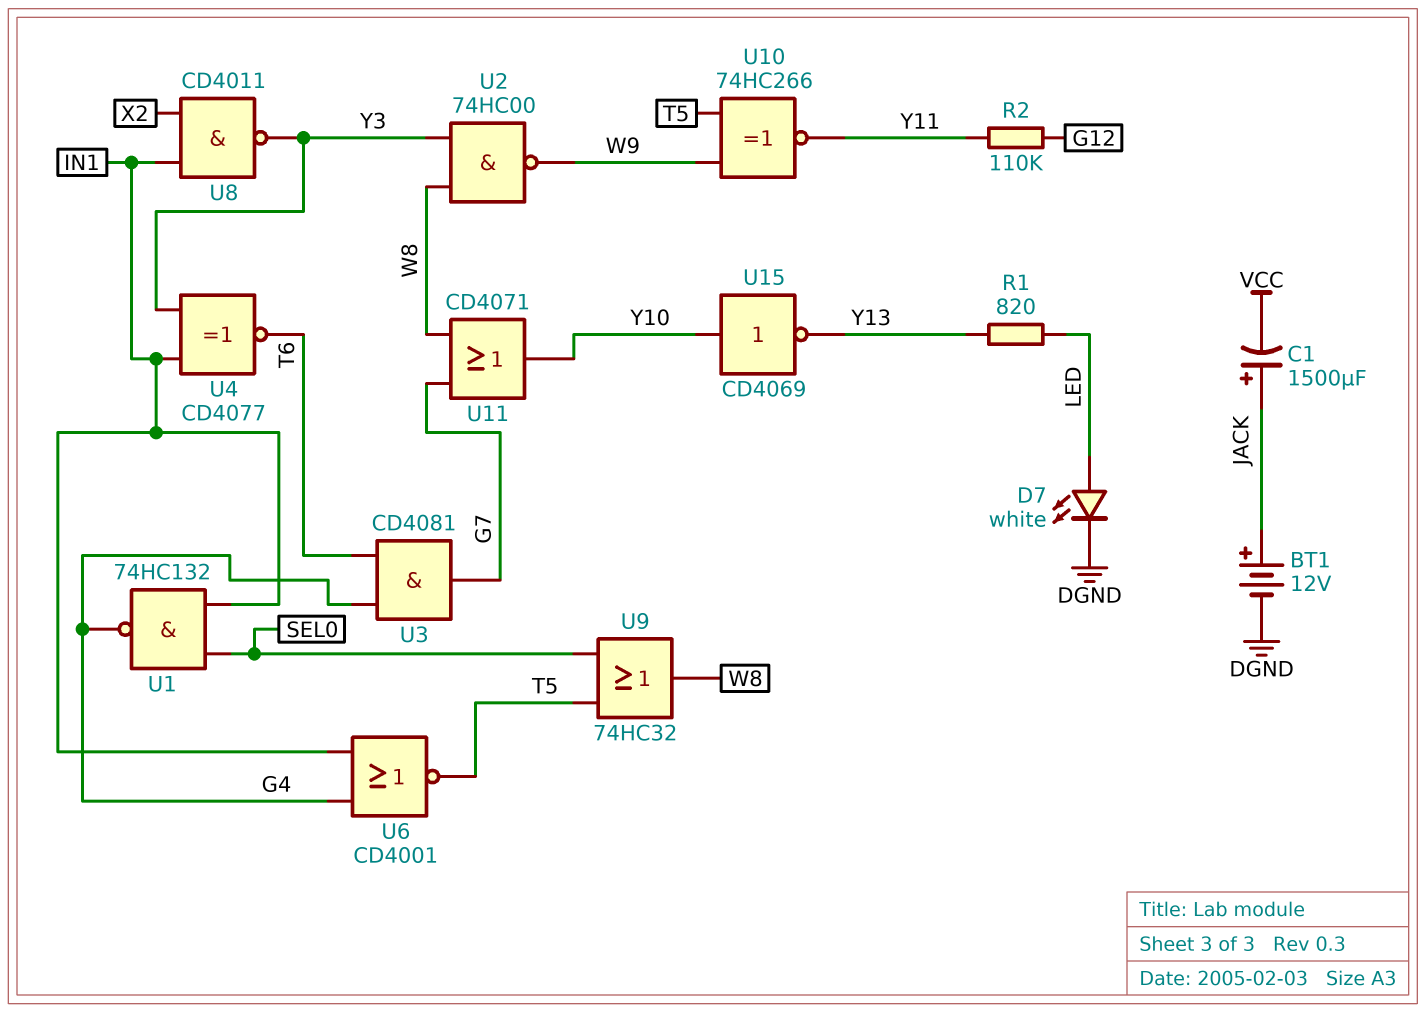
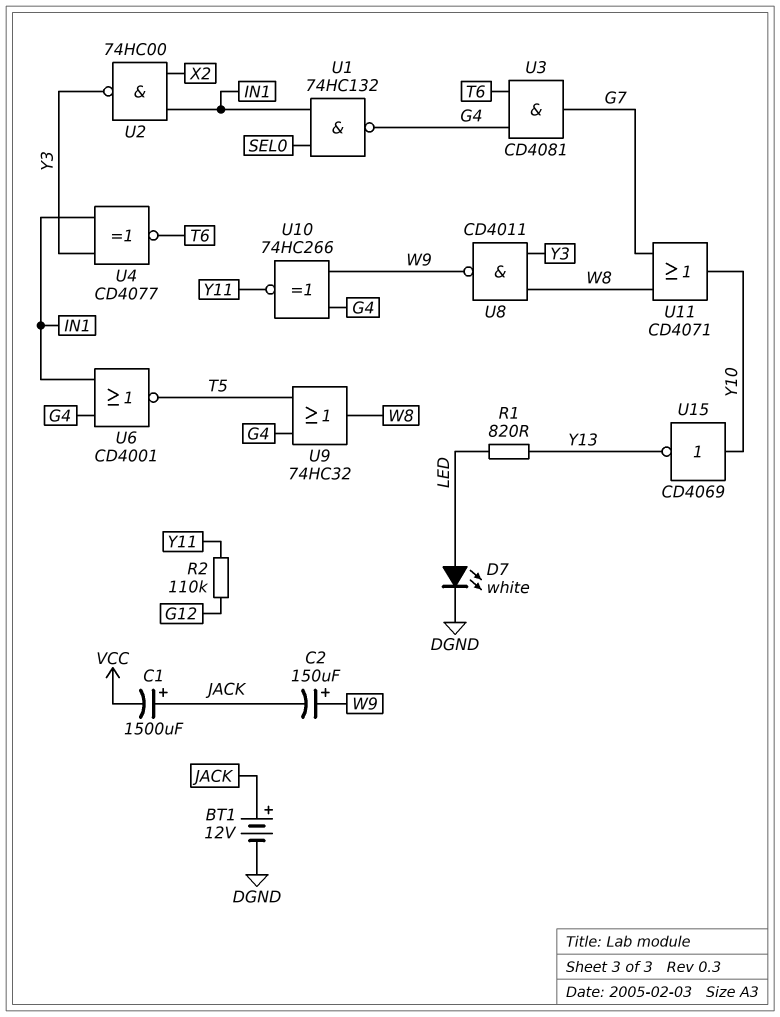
C2: none -> 150uF (plus W9, minus JACK)
U2: NAND 74HC00 (in W8, in Y3, out W9) -> NAND 74HC00 (in IN1, in X2, out Y3)
U8: NAND CD4011 (in IN1, in X2, out Y3) -> NAND CD4011 (in W8, in Y3, out W9)
U9: OR 74HC32 (in SEL0, in T5, out W8) -> OR 74HC32 (in G4, in T5, out W8)
U10: XNOR 74HC266 (in T5, in W9, out Y11) -> XNOR 74HC266 (in G4, in W9, out Y11)

